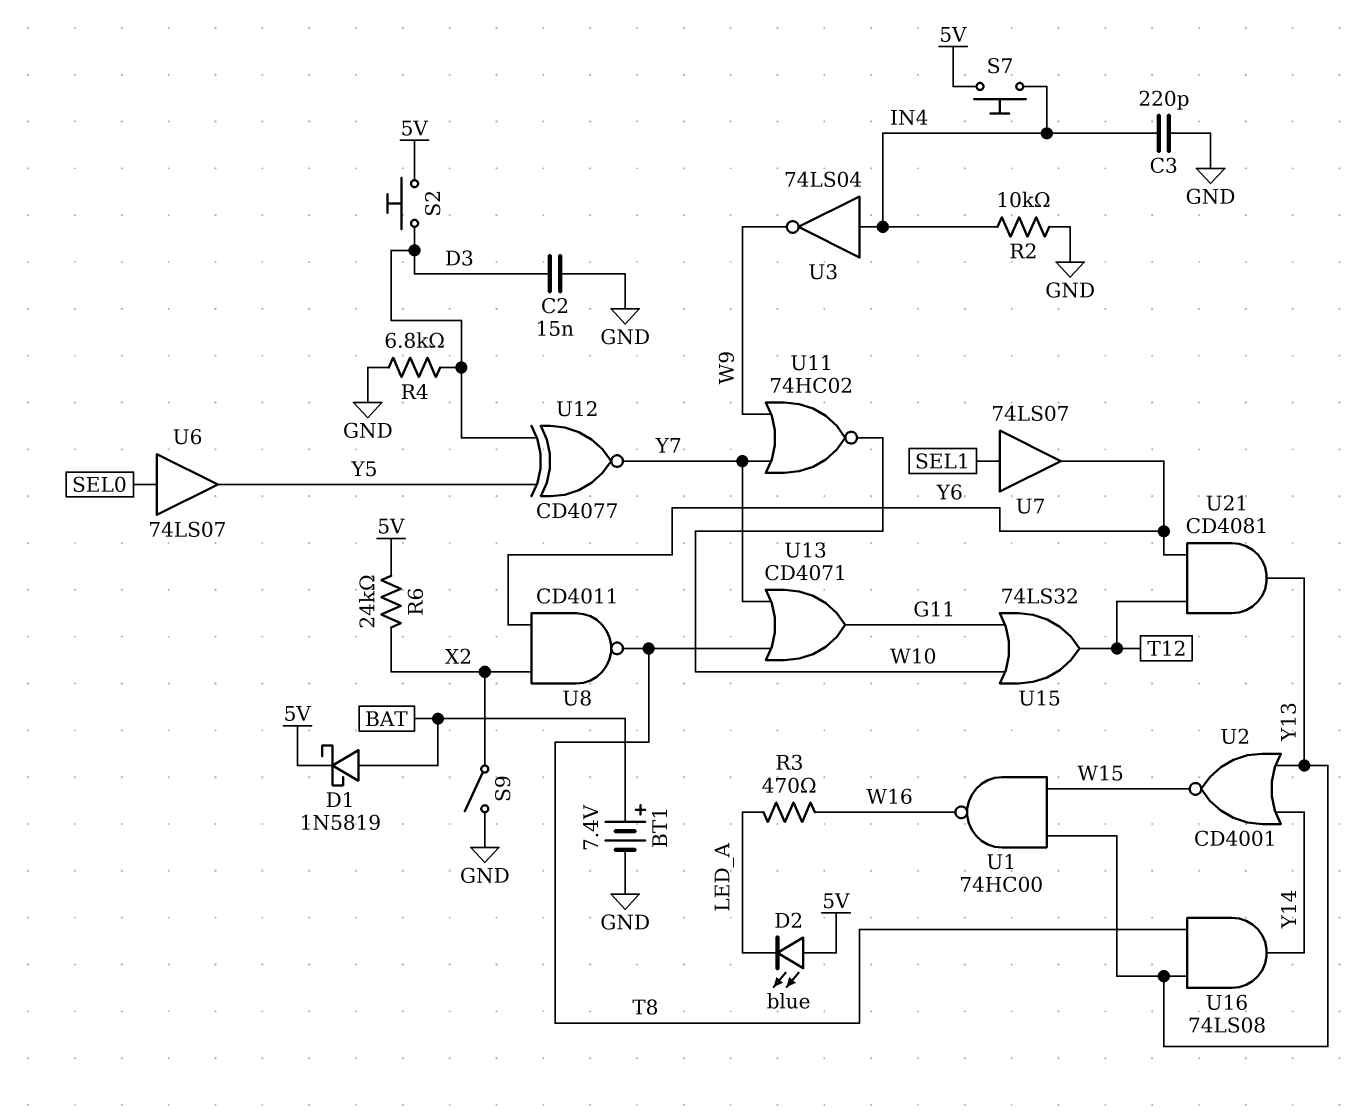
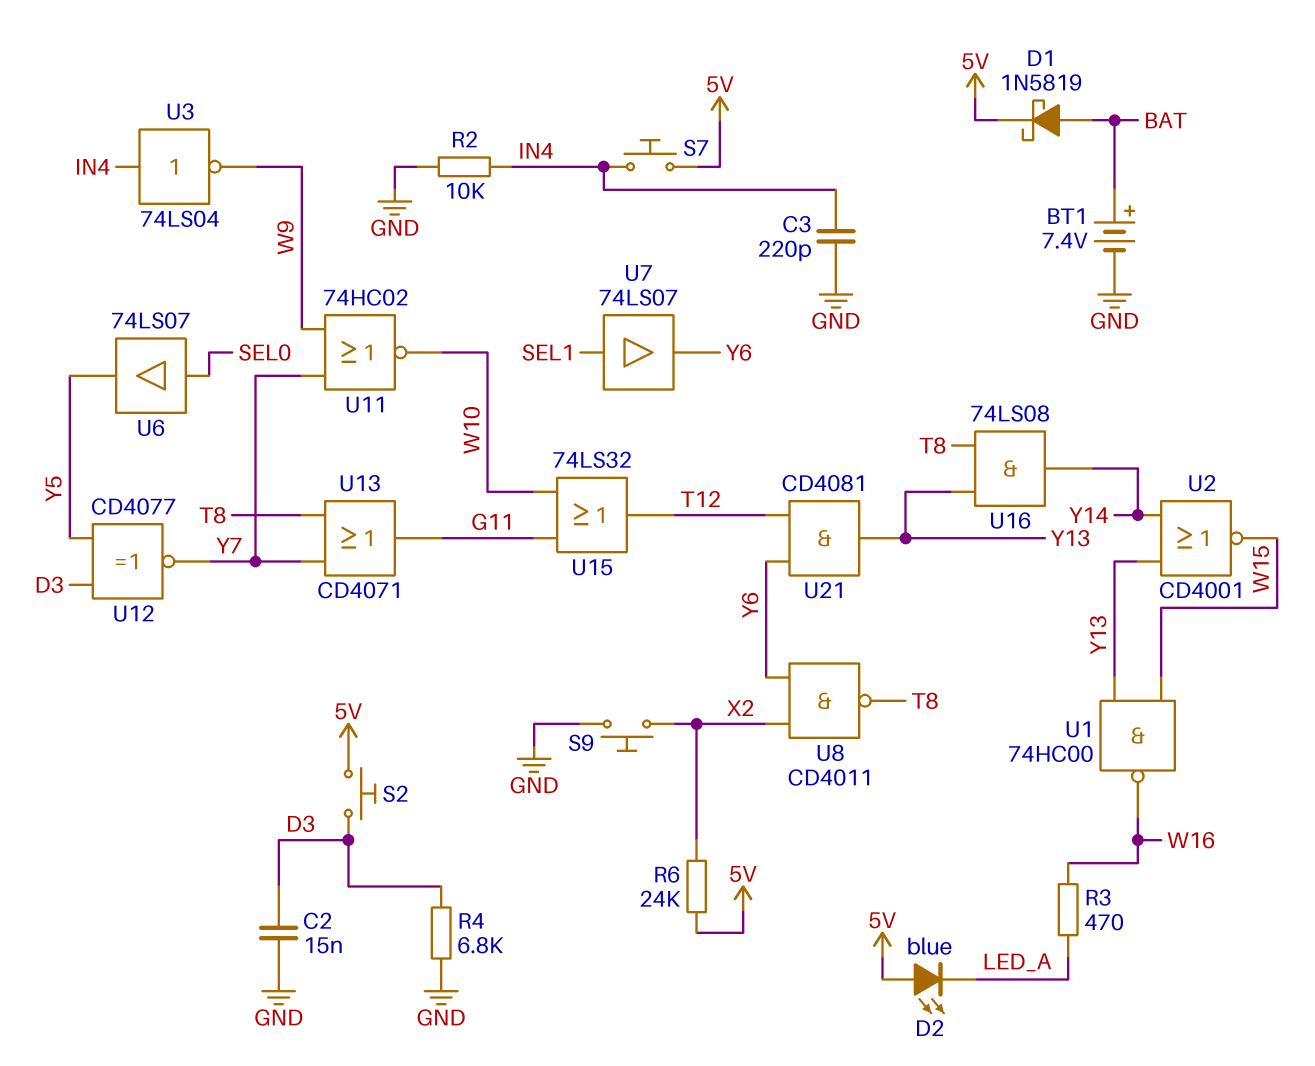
S9: switch (GND, X2) -> button (GND, X2)

